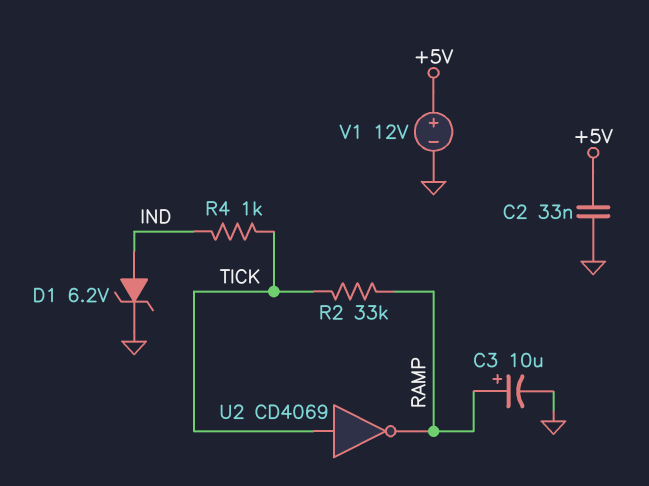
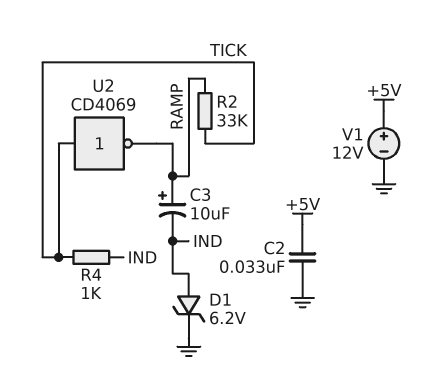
C3: 10uF (plus RAMP, minus GND) -> 10uF (plus RAMP, minus IND)

